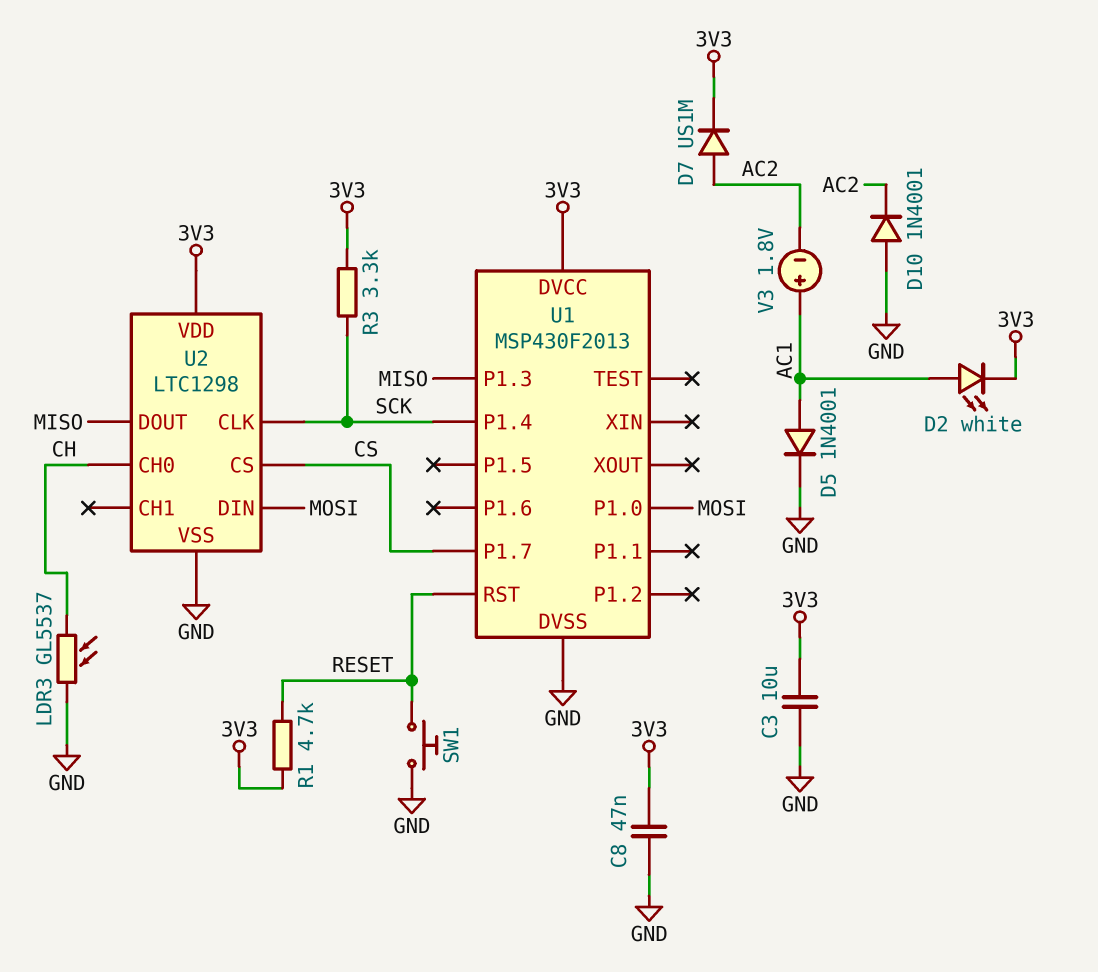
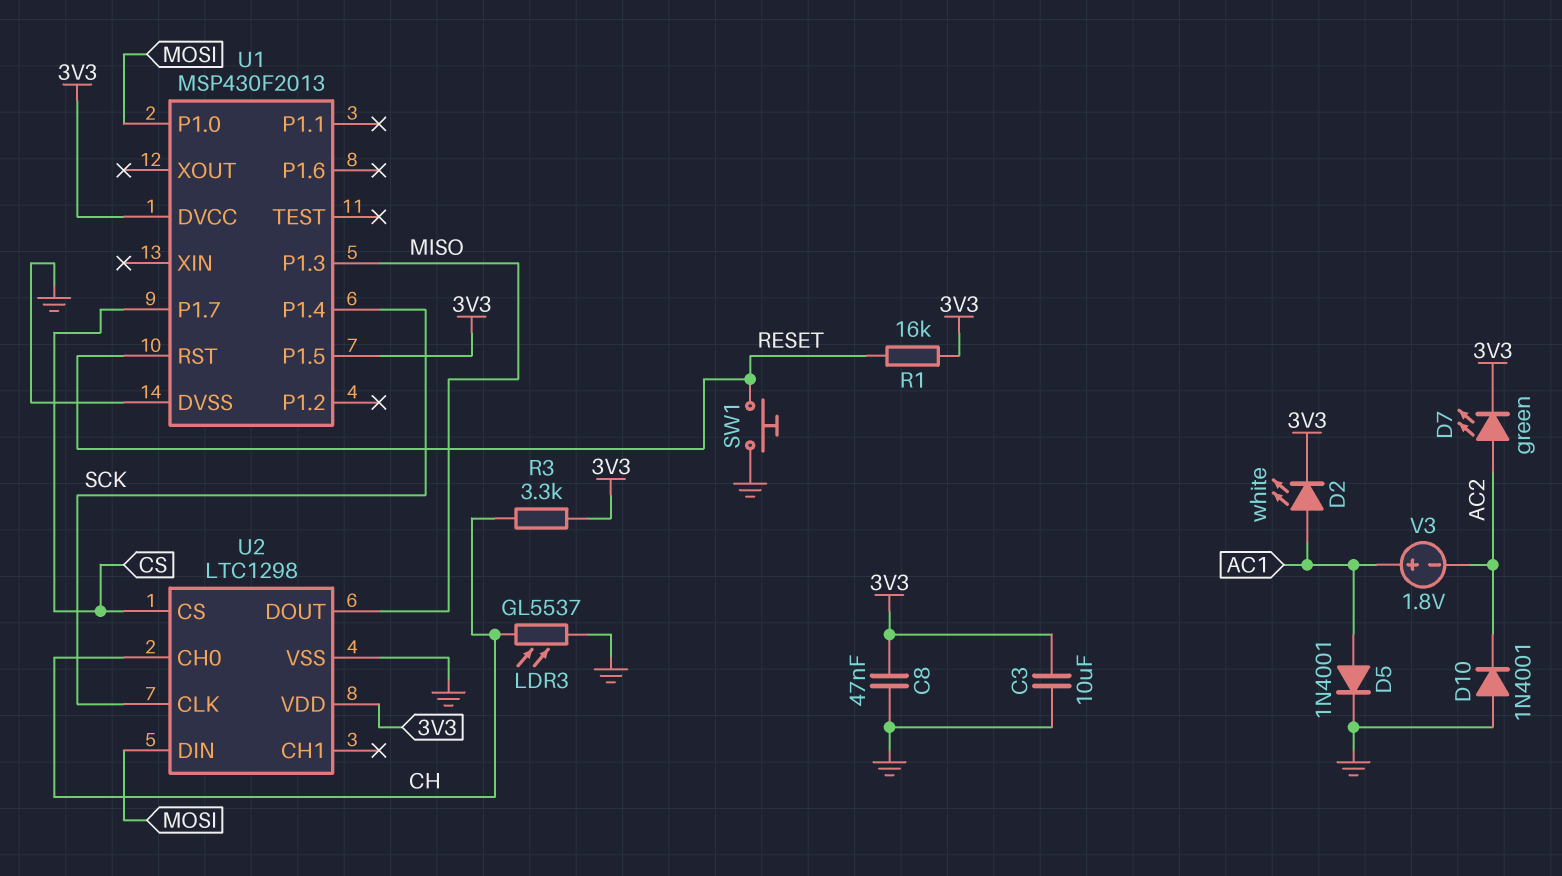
D7: diode US1M (A AC2, K 3V3) -> LED green (A AC2, K 3V3)
R1: 4.7k (3V3, RESET) -> 16k (3V3, RESET)
R3: 3.3k (3V3, SCK) -> 3.3k (3V3, CH)
U1 pin P1.5: none -> 3V3

